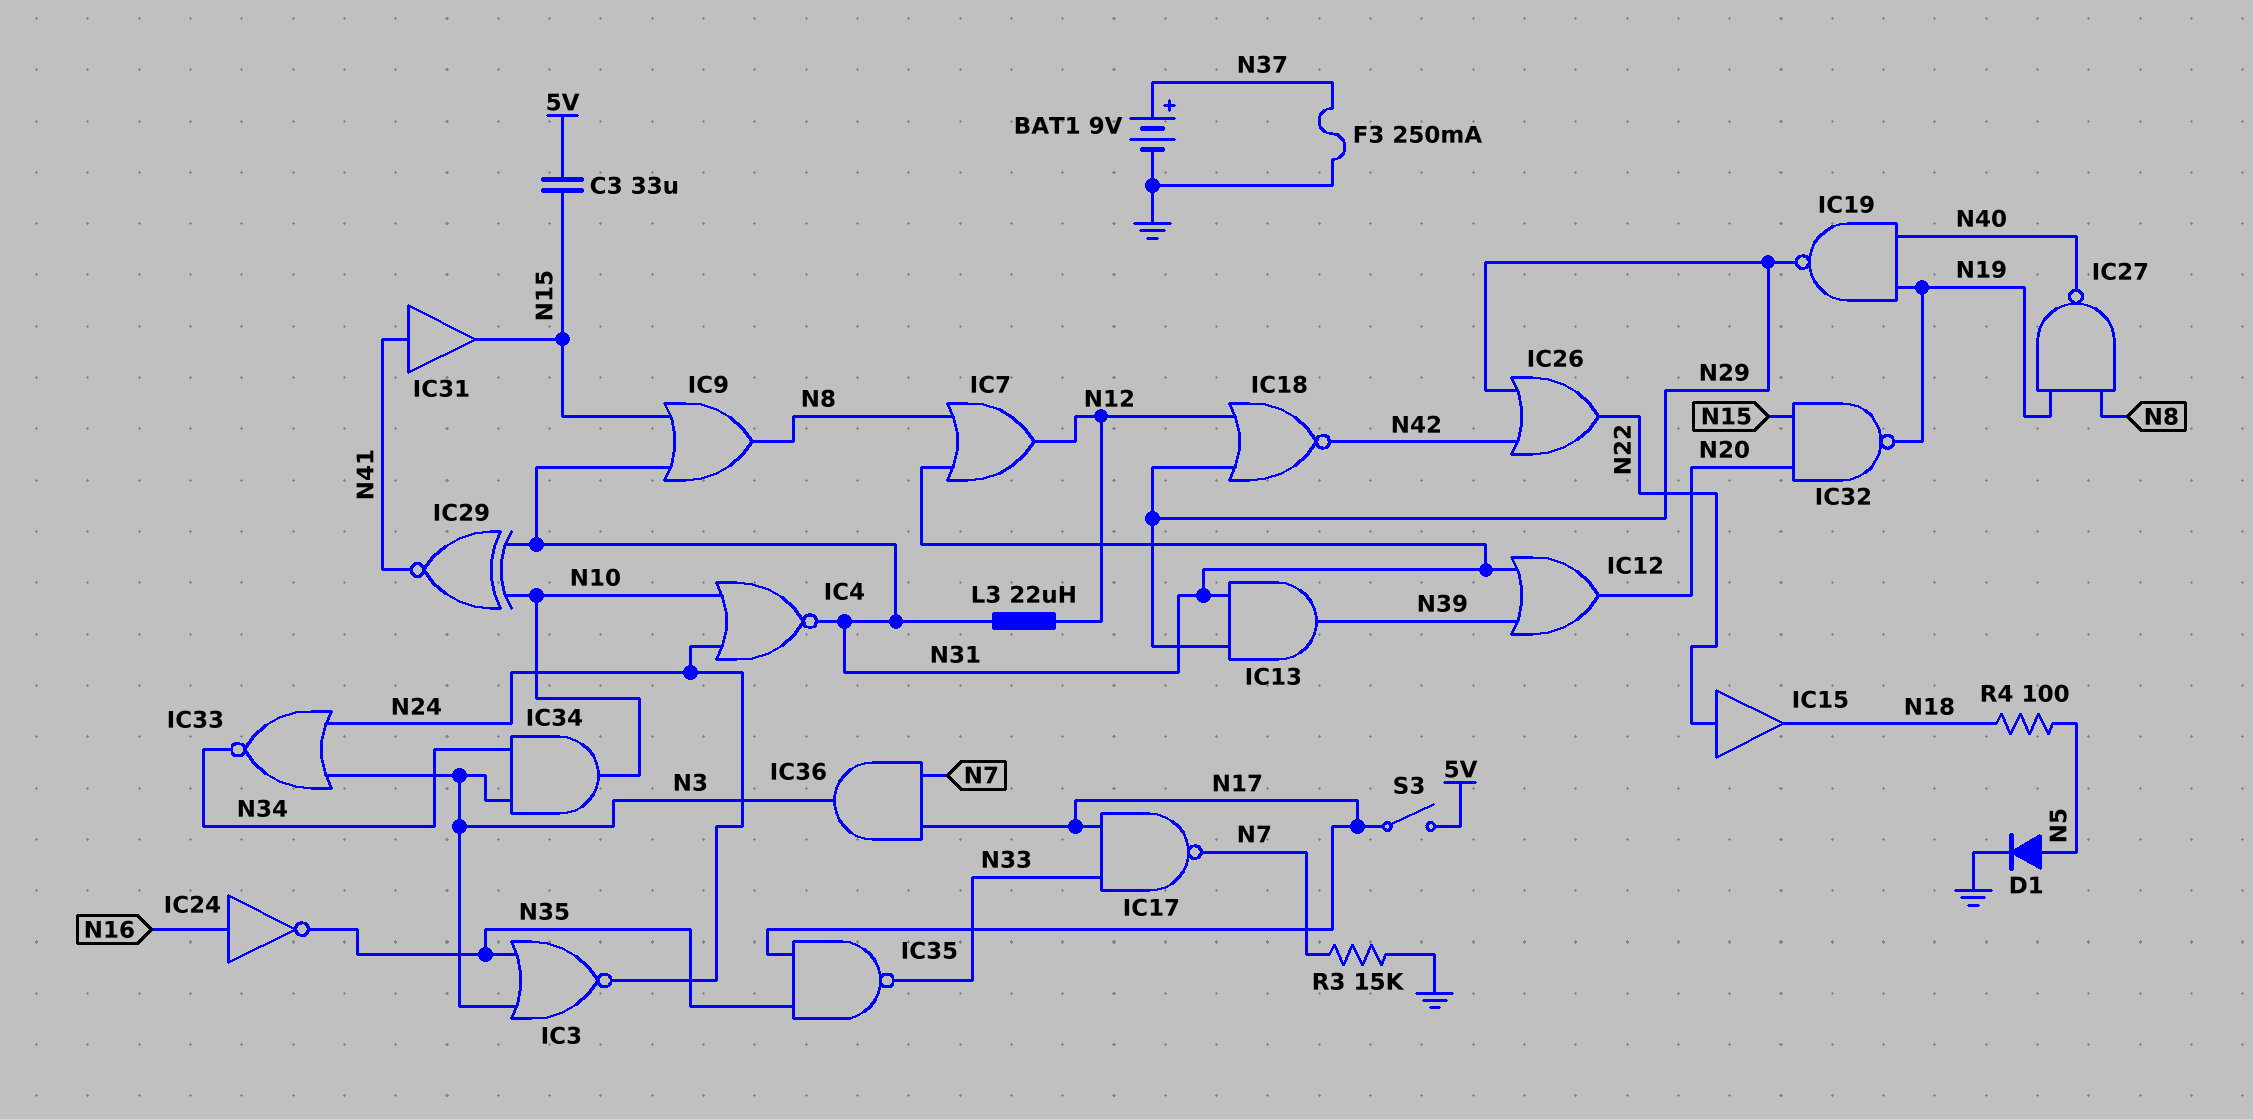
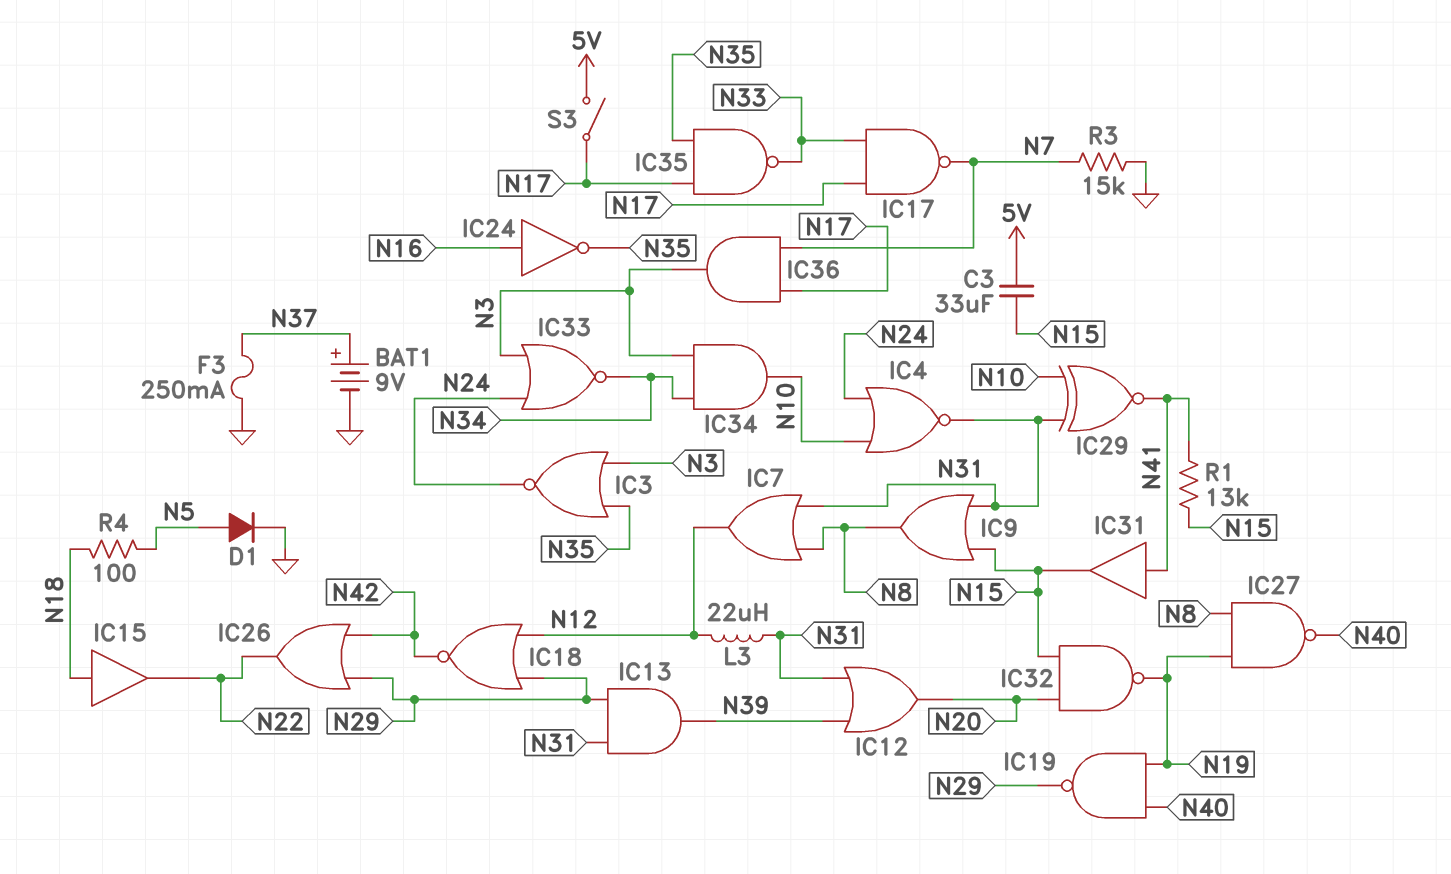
IC15: buffer (in N22, out N18) -> buffer (in N18, out N22)
R1: none -> 13k (N15, N41)

